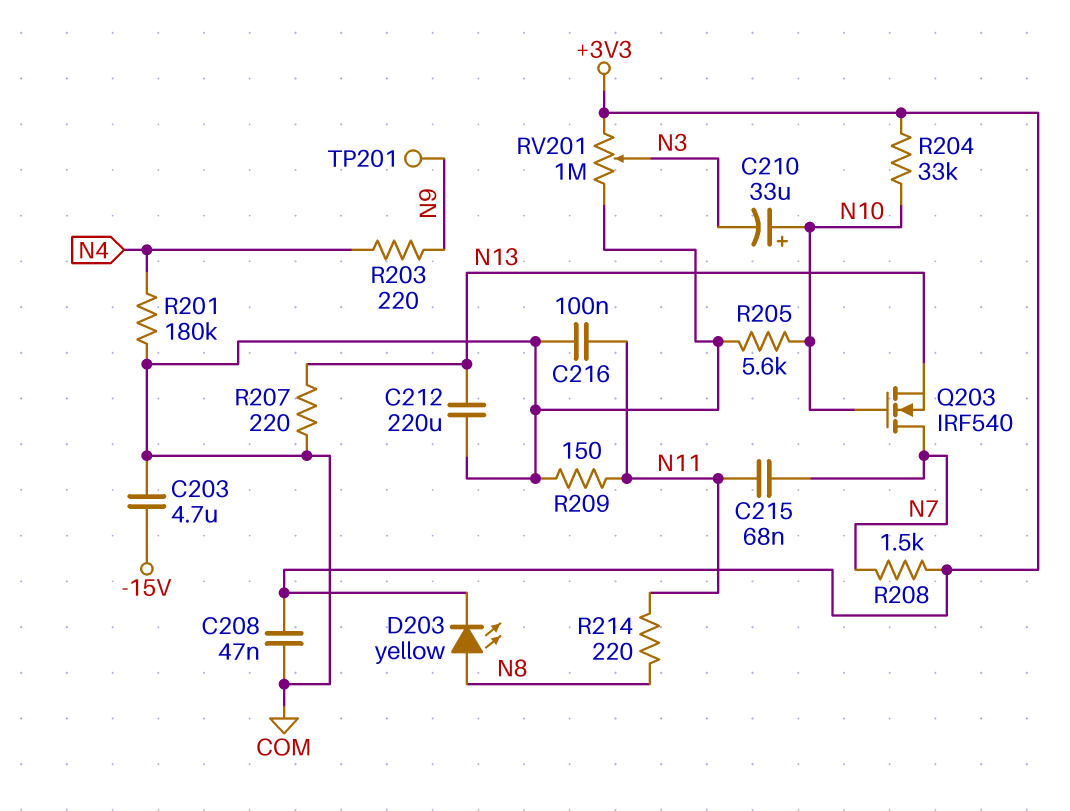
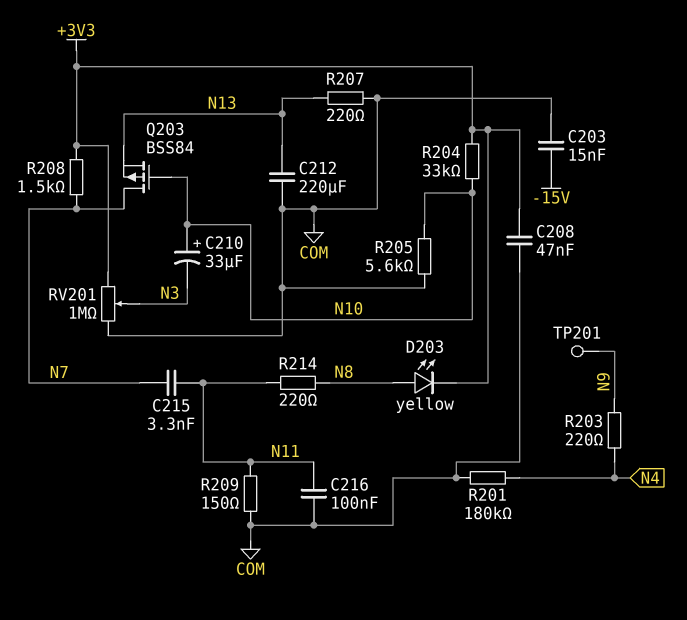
C203: 4.7uF (-15V, COM) -> 15nF (-15V, COM)
C215: 68nF (N7, N11) -> 3.3nF (N7, N11)
Q203: NMOS IRF540 (G N10, D N7, S N13) -> PMOS BSS84 (G N10, D N7, S N13)

